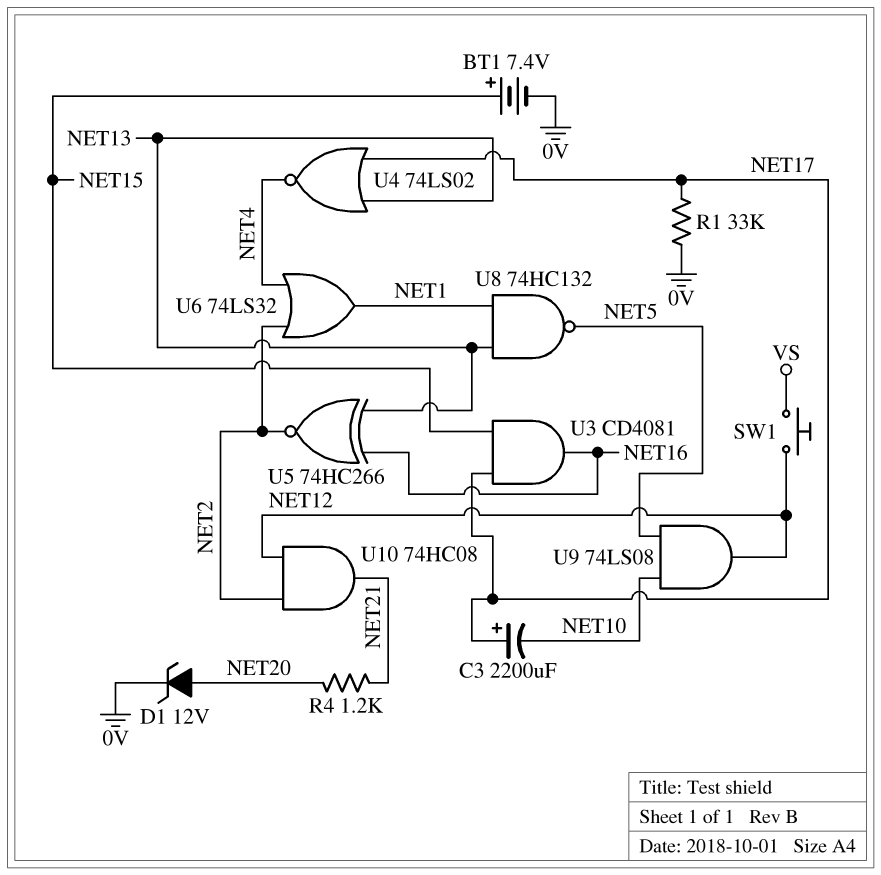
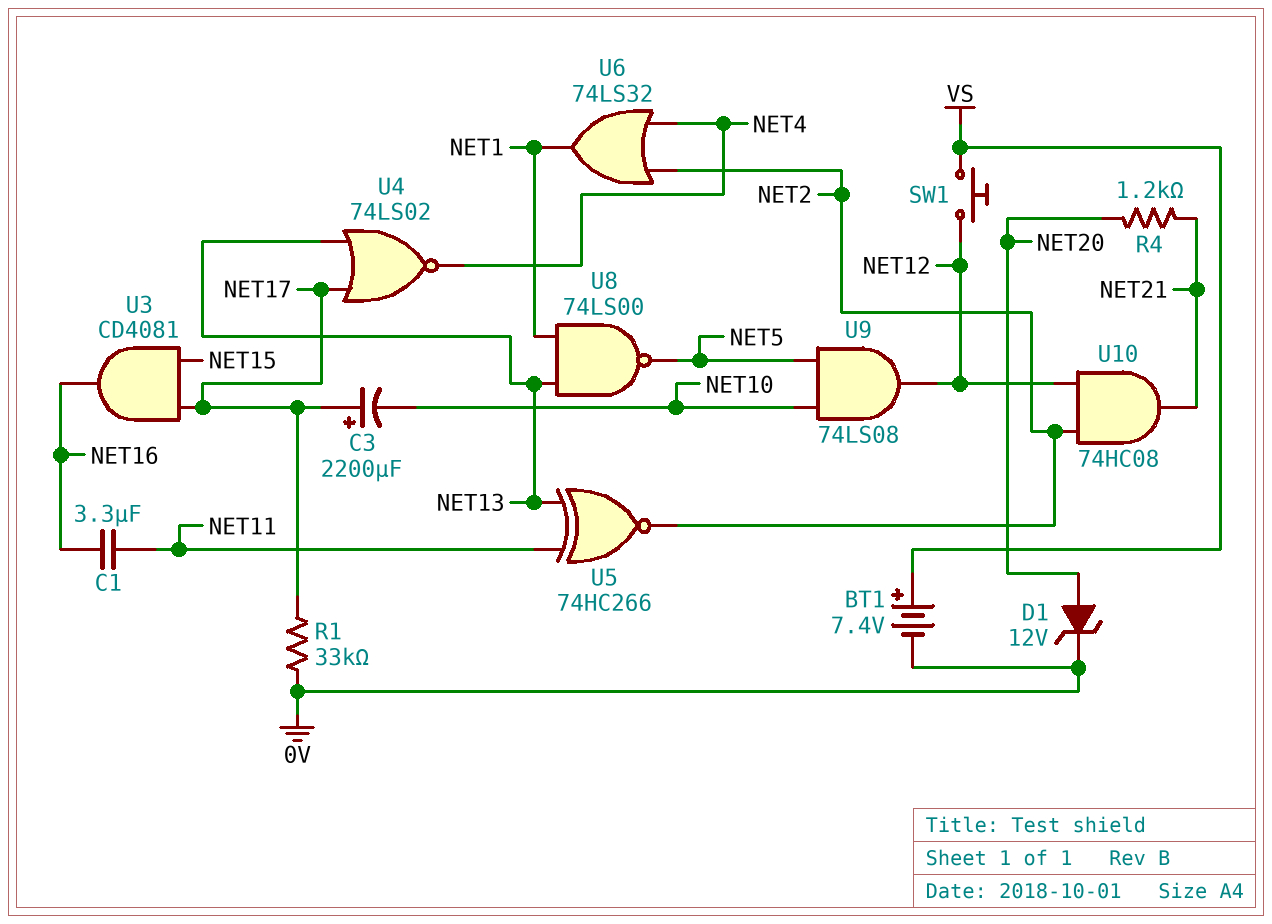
BT1: 7.4V (plus NET15, minus 0V) -> 7.4V (plus VS, minus 0V)
C1: none -> 3.3uF (NET11, NET16)
U5: XNOR 74HC266 (in NET13, in NET16, out NET2) -> XNOR 74HC266 (in NET11, in NET13, out NET2)
U8: NAND 74HC132 (in NET1, in NET13, out NET5) -> NAND 74LS00 (in NET1, in NET13, out NET5)

